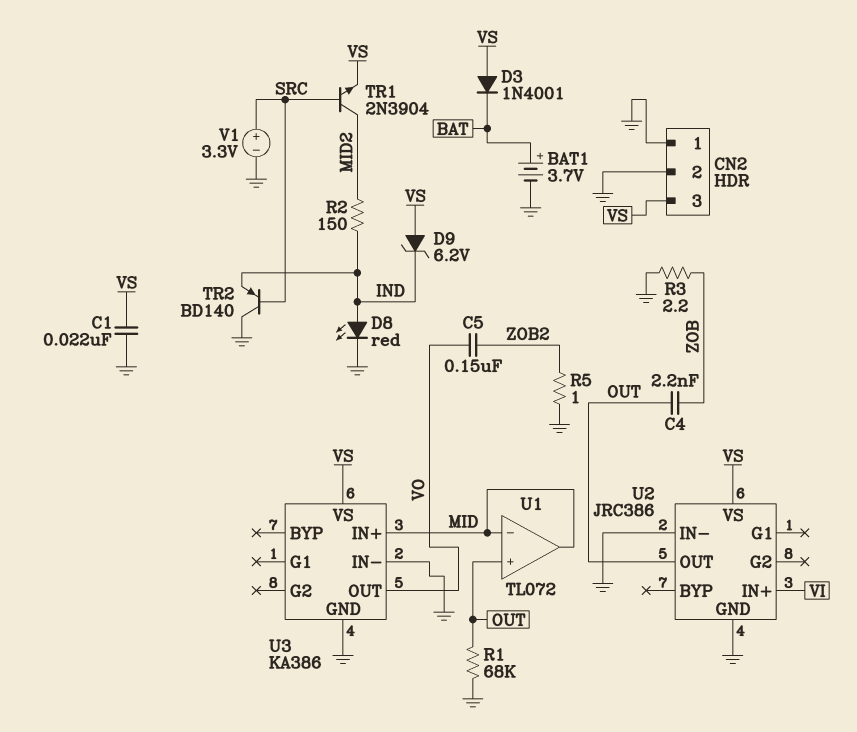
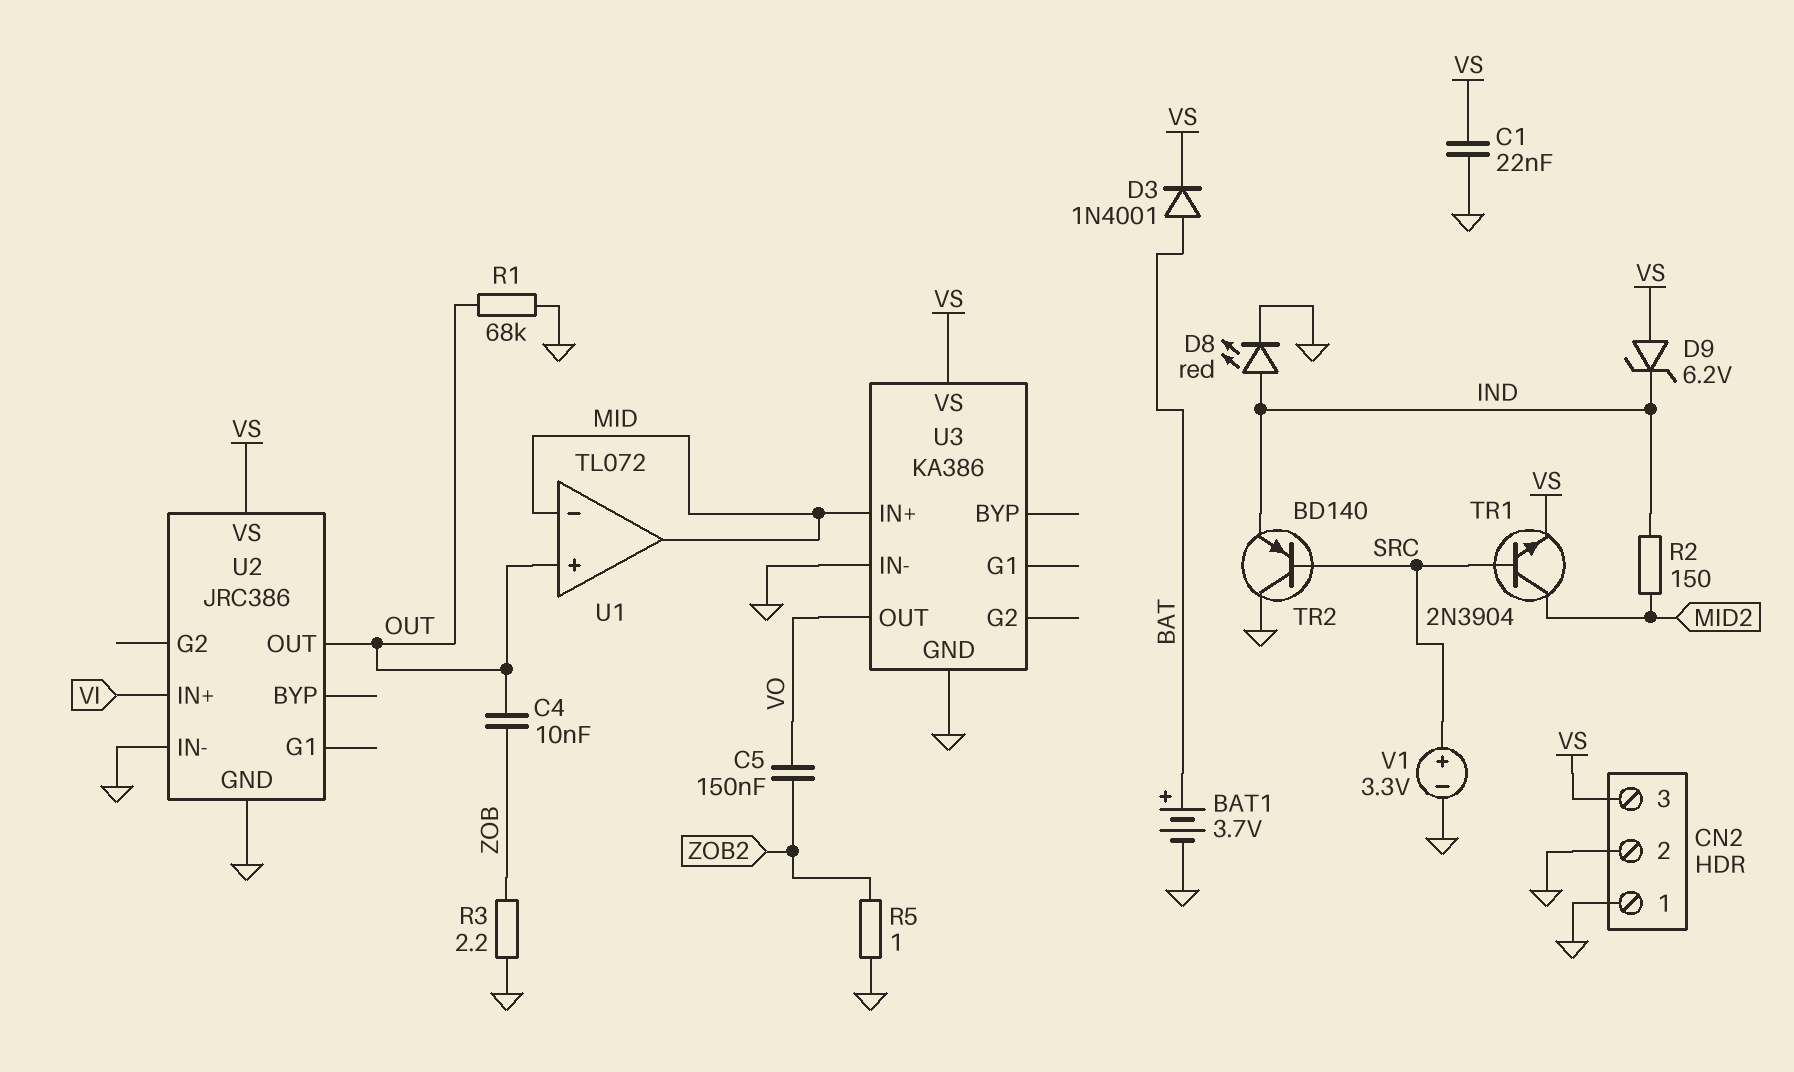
C4: 2.2nF (OUT, ZOB) -> 10nF (OUT, ZOB)
D3: diode 1N4001 (A VS, K BAT) -> diode 1N4001 (A BAT, K VS)

